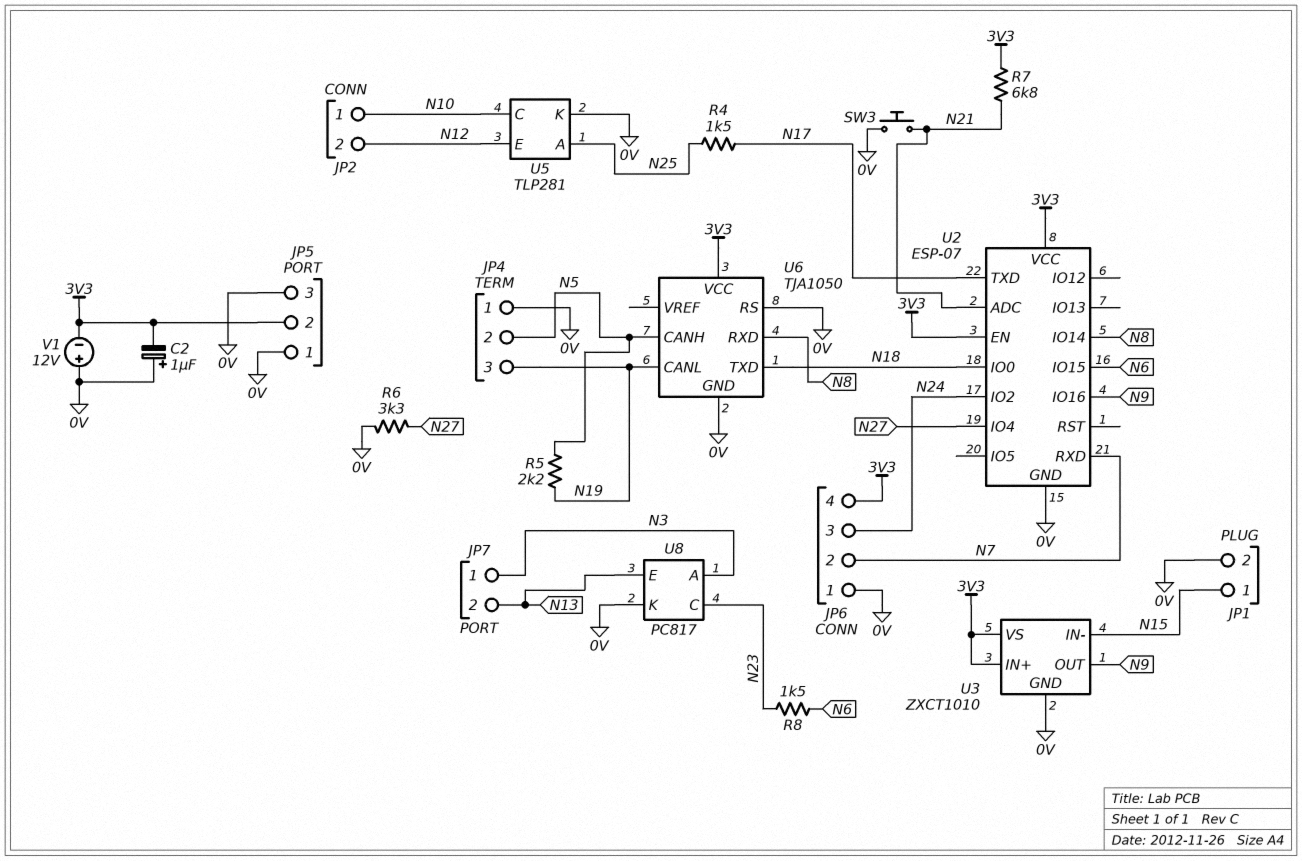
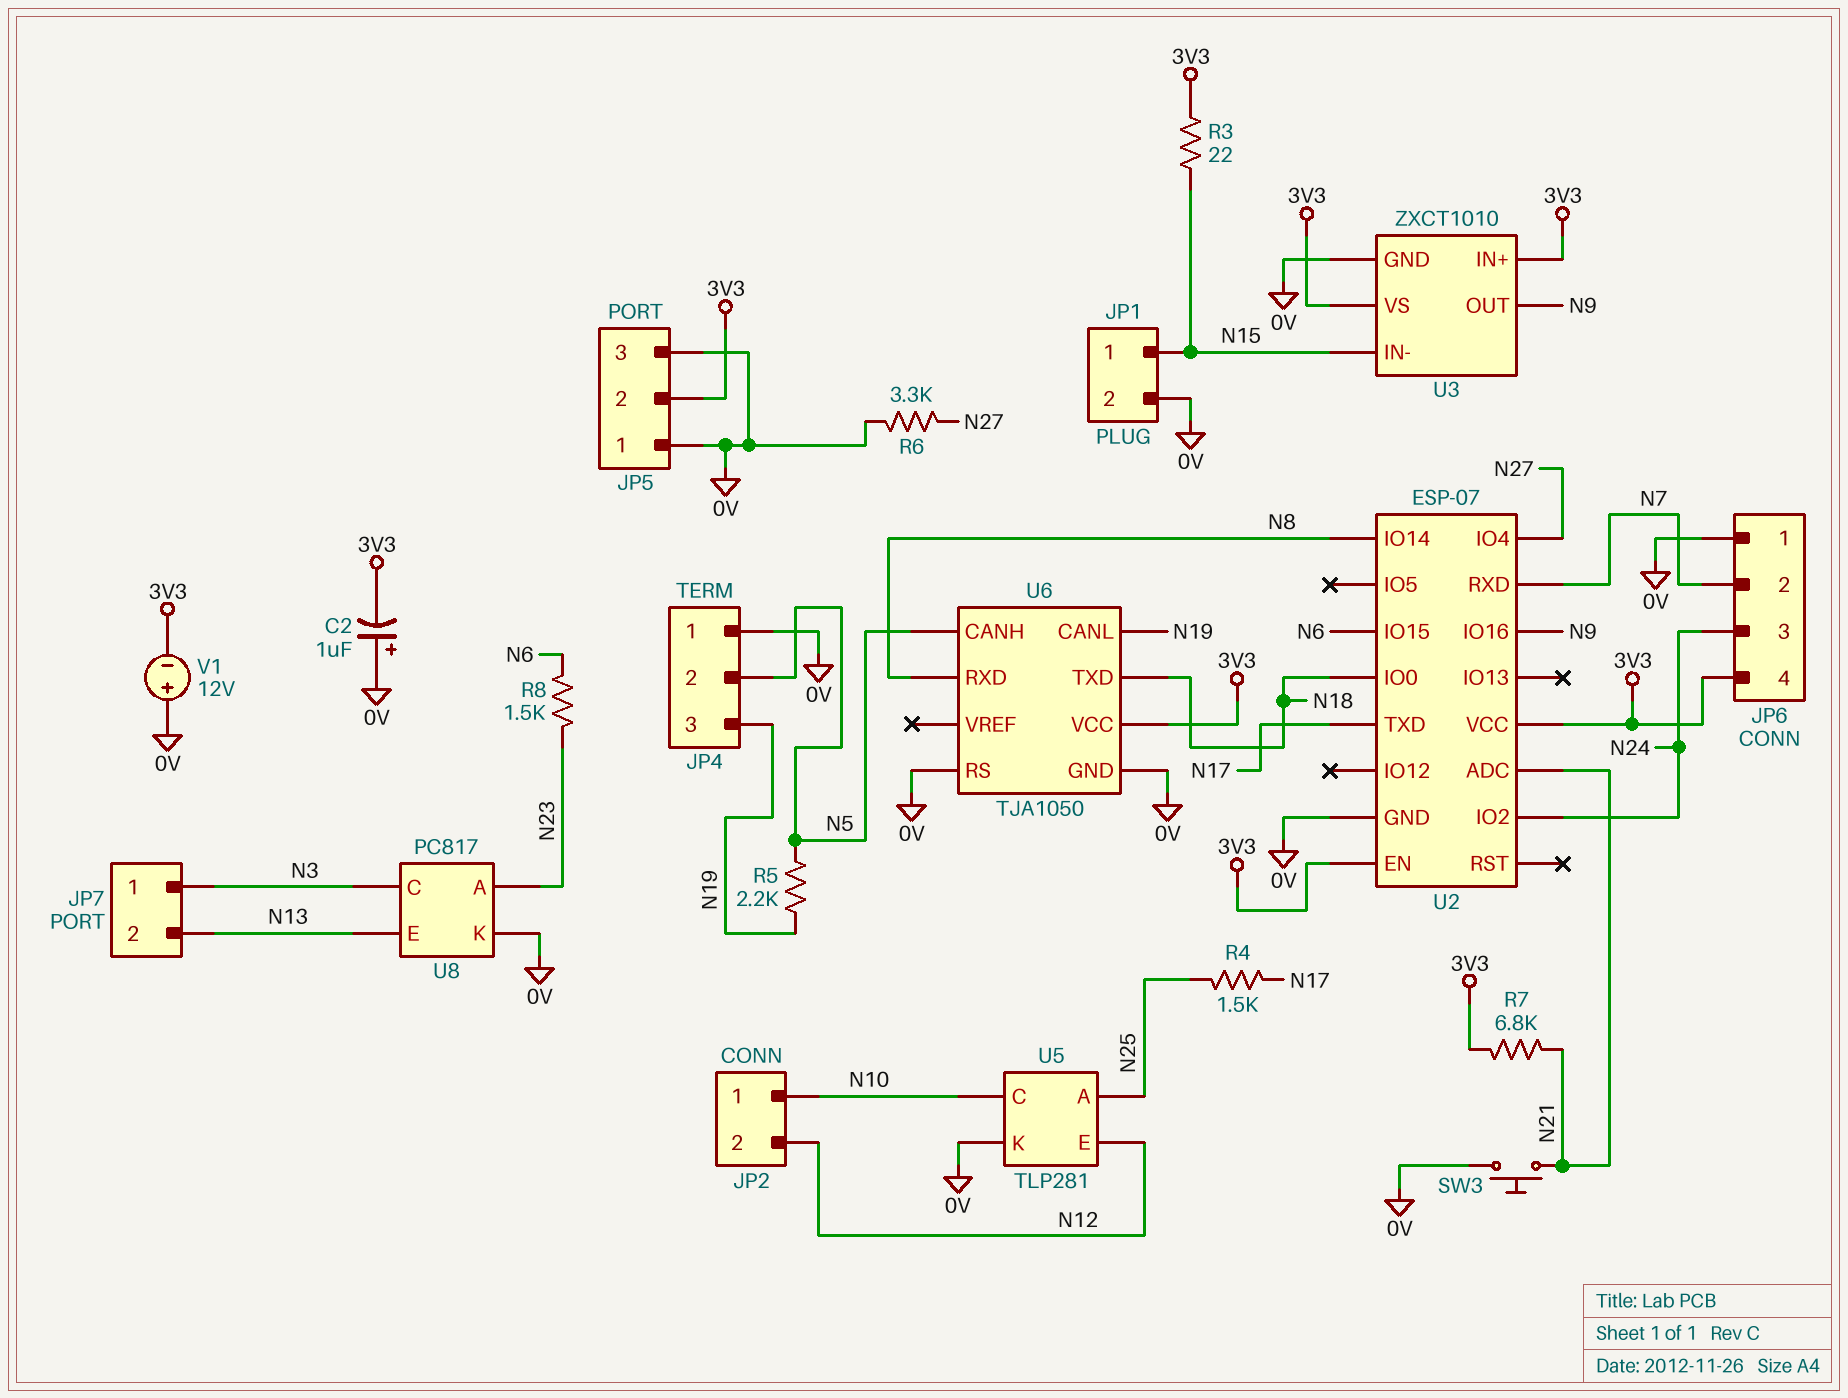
R3: none -> 22 (3V3, N15)
U8 pin A: N3 -> N23
U8 pin C: N23 -> N3

